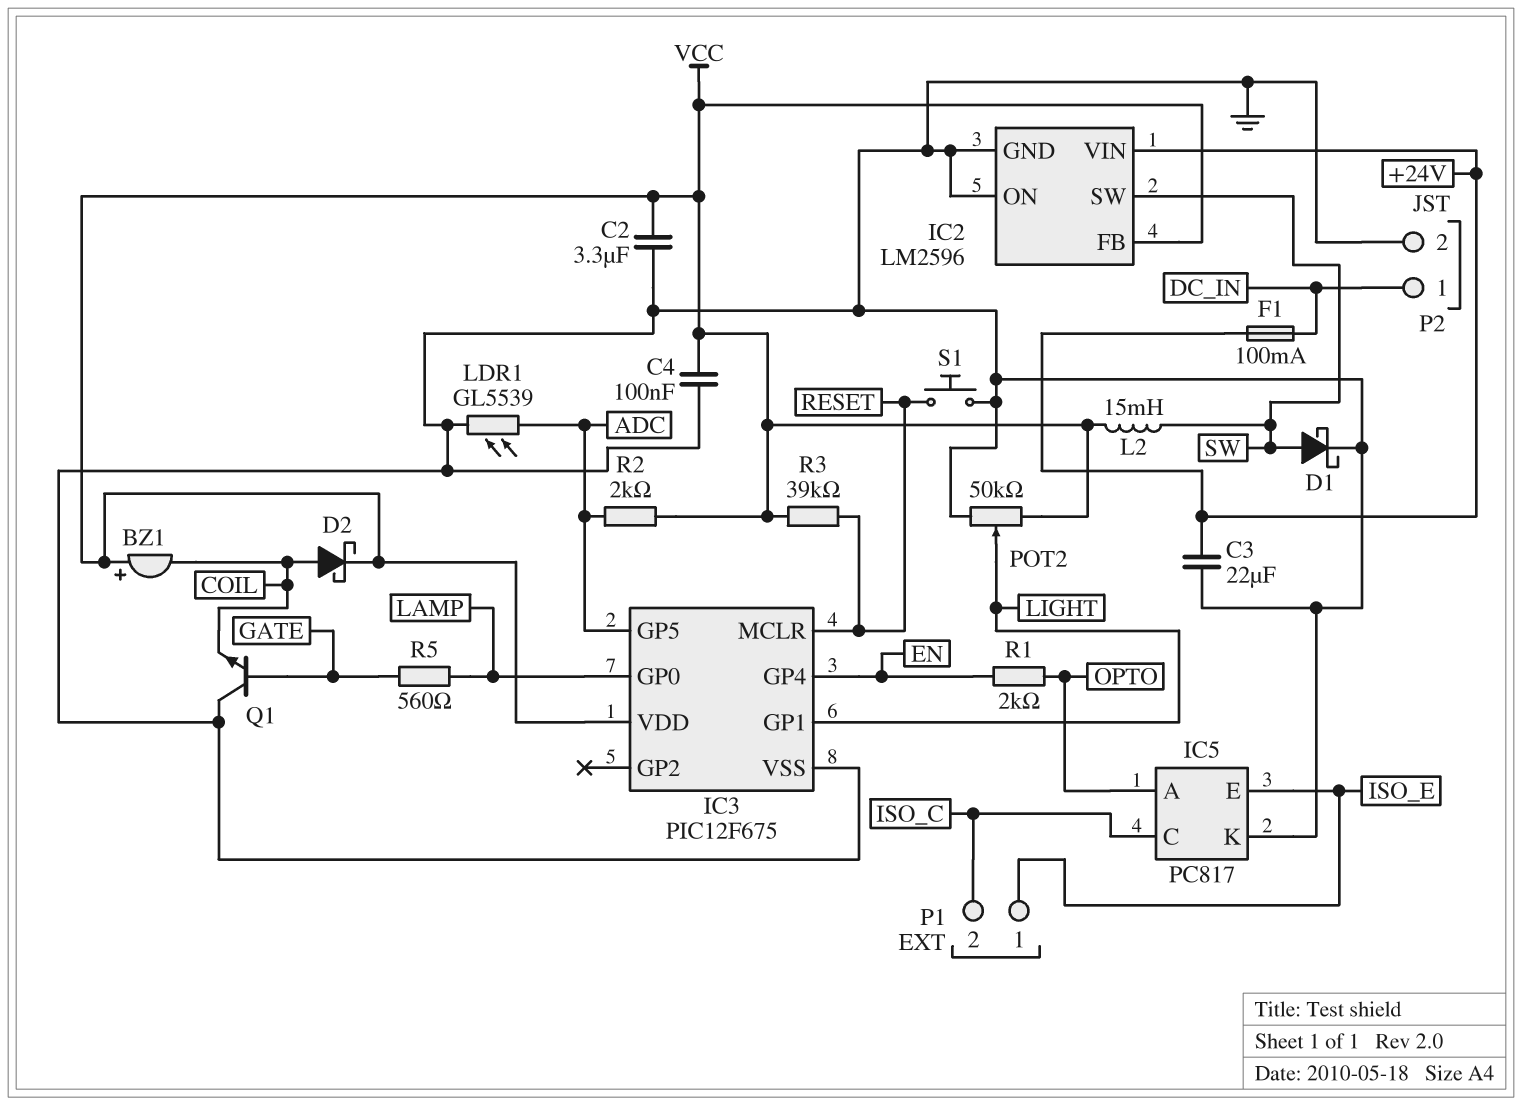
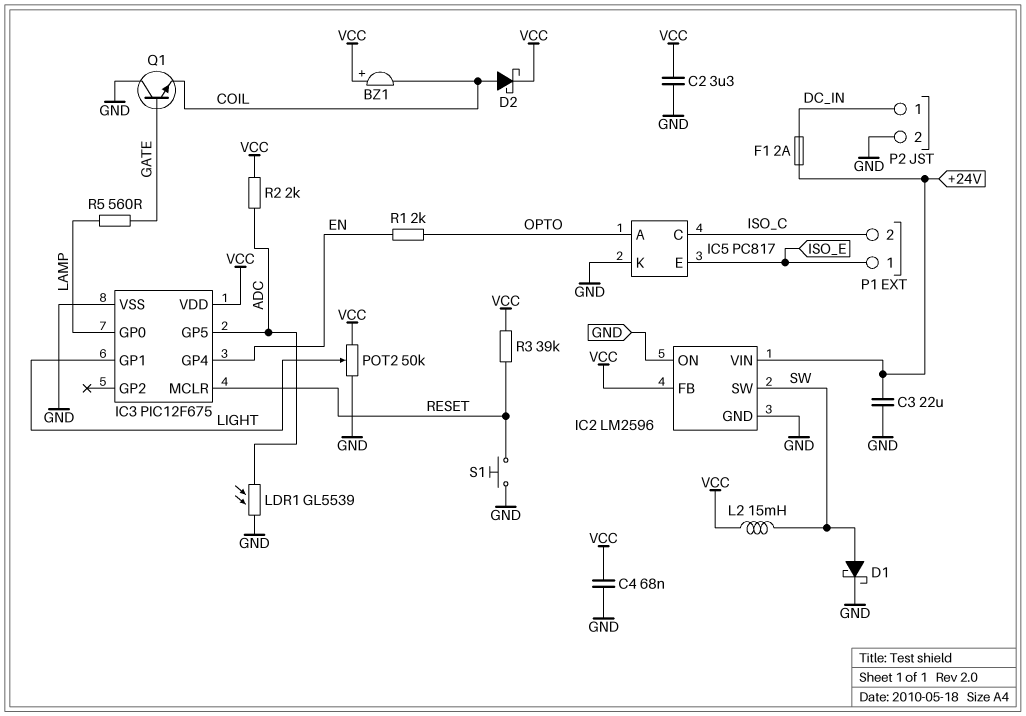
C4: 100nF (GND, VCC) -> 68nF (GND, VCC)
F1: 100mA (+24V, DC_IN) -> 2A (+24V, DC_IN)

